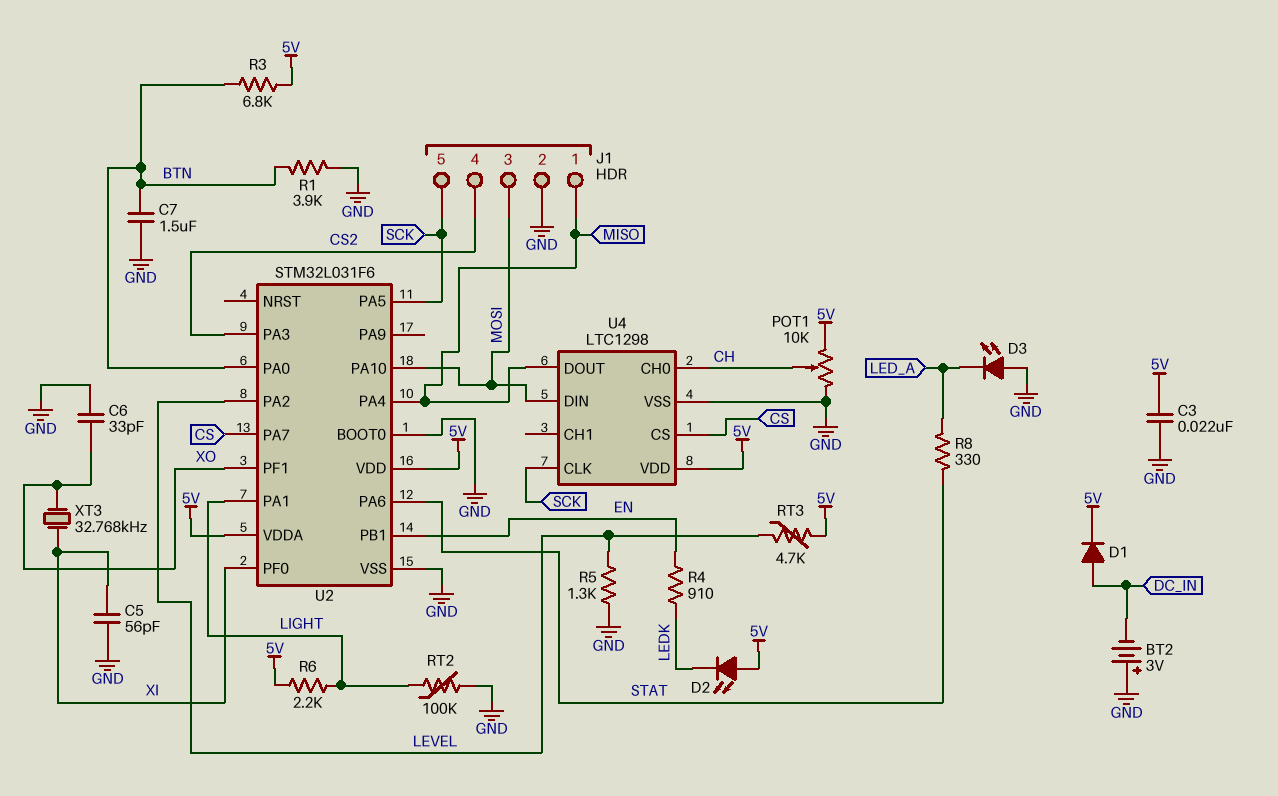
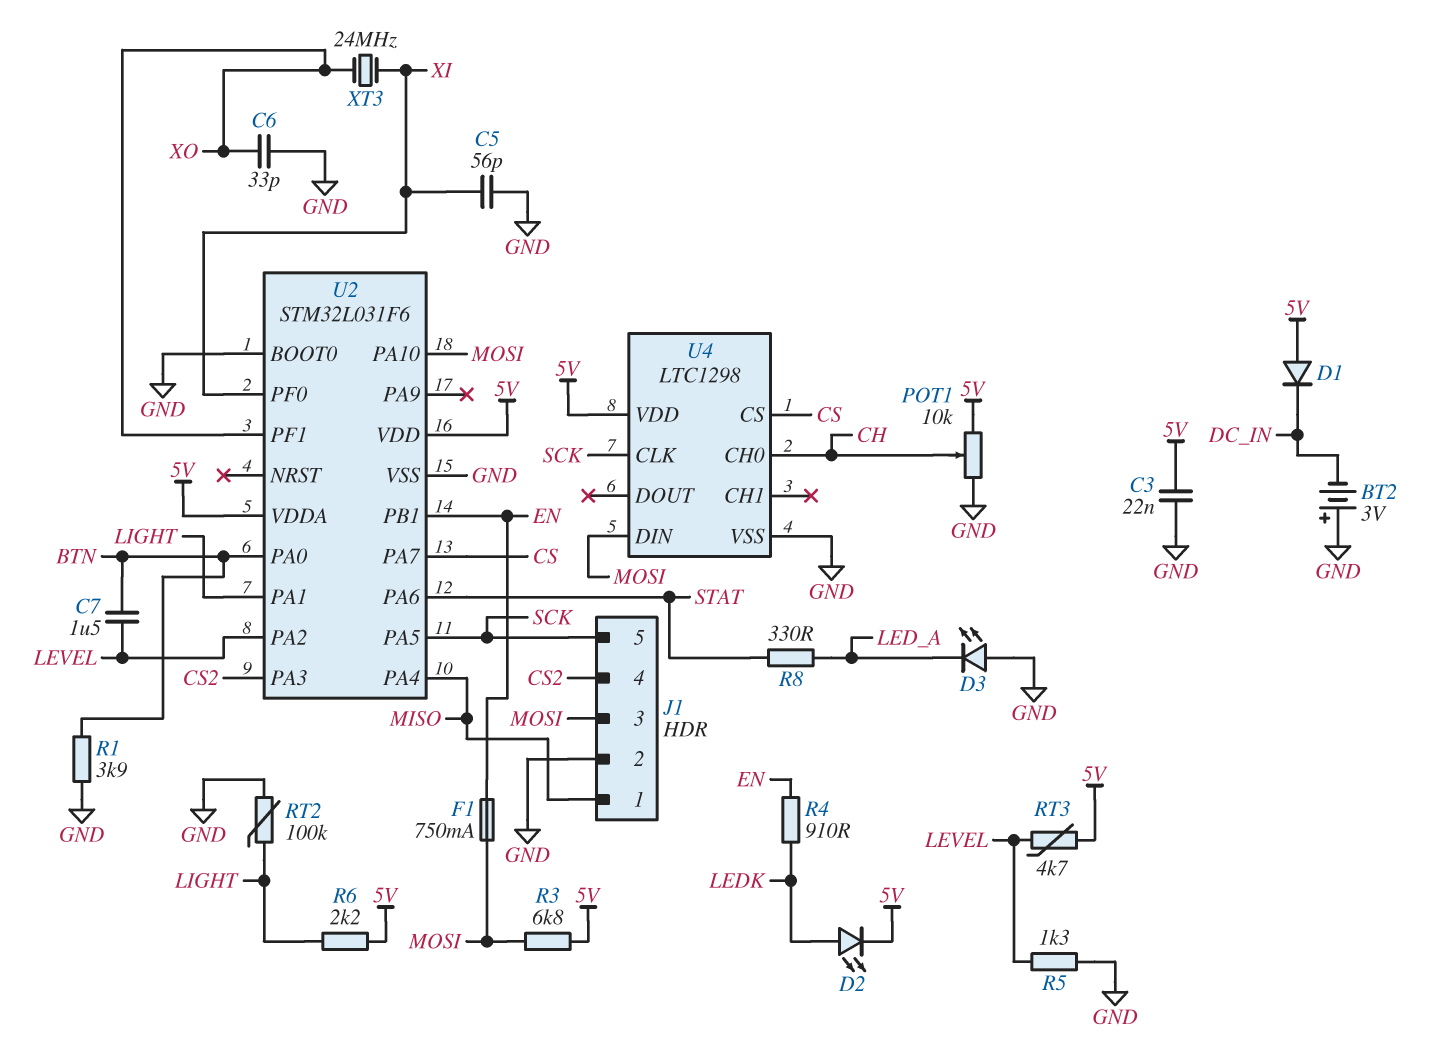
C7: 1.5uF (BTN, GND) -> 1.5uF (BTN, LEVEL)
D1: diode (A DC_IN, K 5V) -> diode (A 5V, K DC_IN)
D2: LED (A 5V, K LEDK) -> LED (A LEDK, K 5V)
F1: none -> 750mA (EN, MOSI)
R3: 6.8k (5V, BTN) -> 6.8k (5V, MOSI)
U4 pin DOUT: MISO -> none
XT3: 32.768kHz (XI, XO) -> 24MHz (XI, XO)

